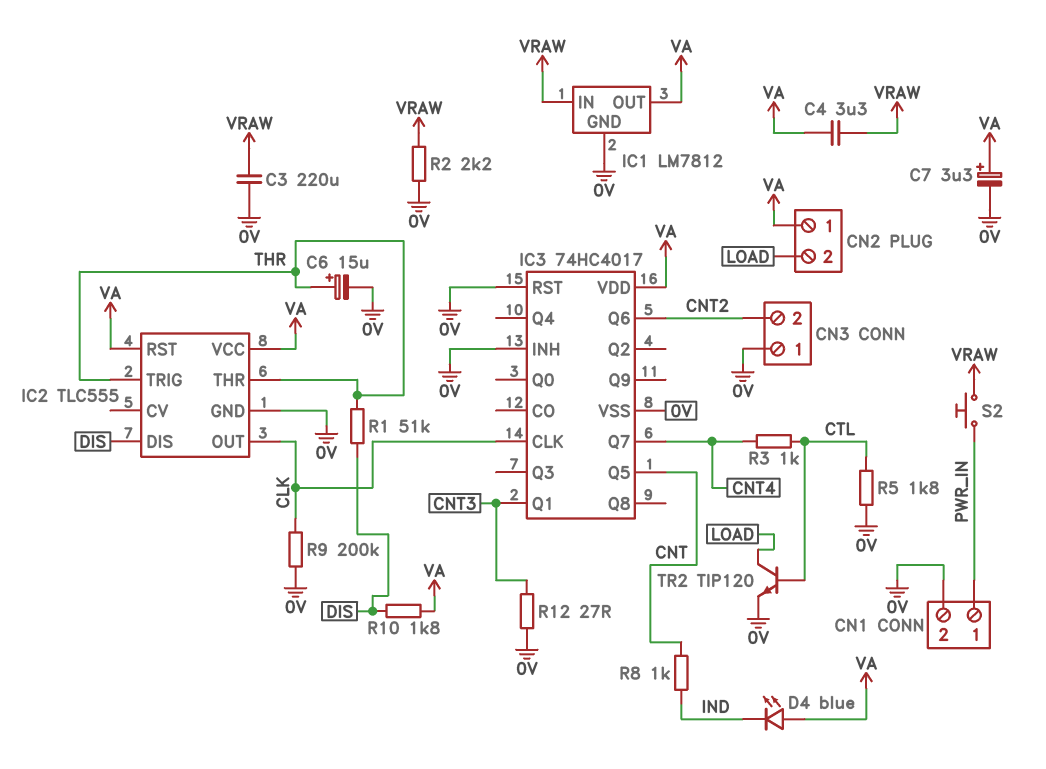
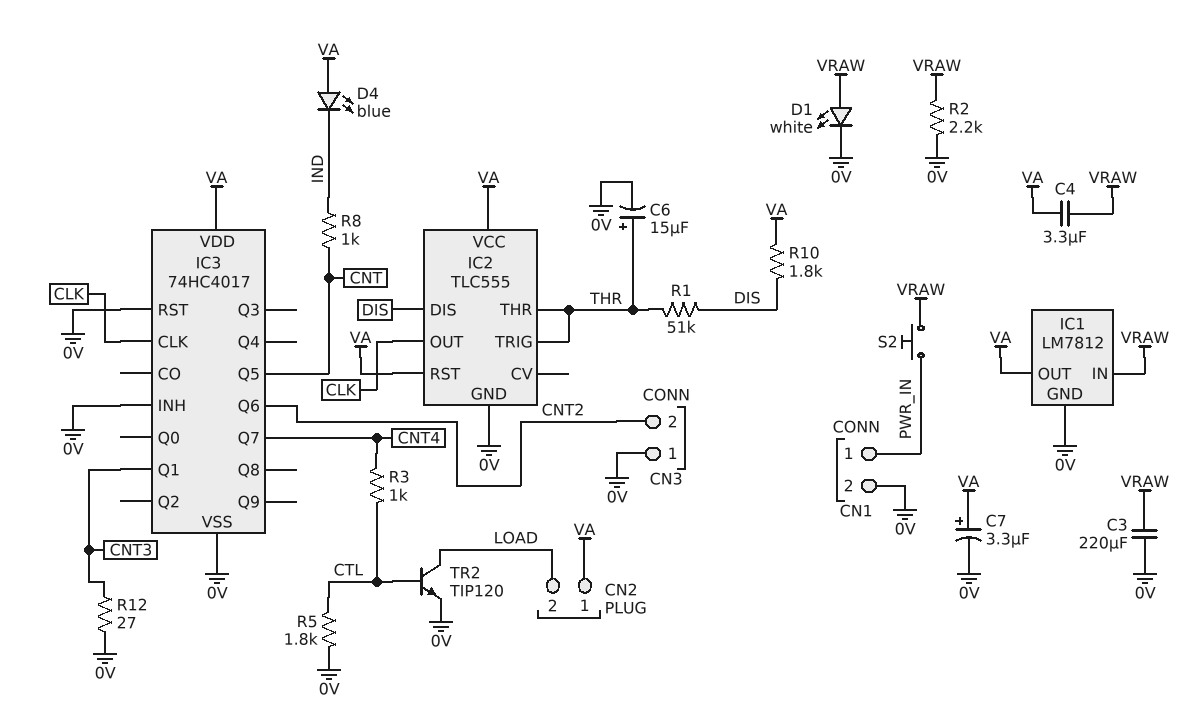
D1: none -> LED white (A VRAW, K 0V)
R9: 200k (0V, CLK) -> none

